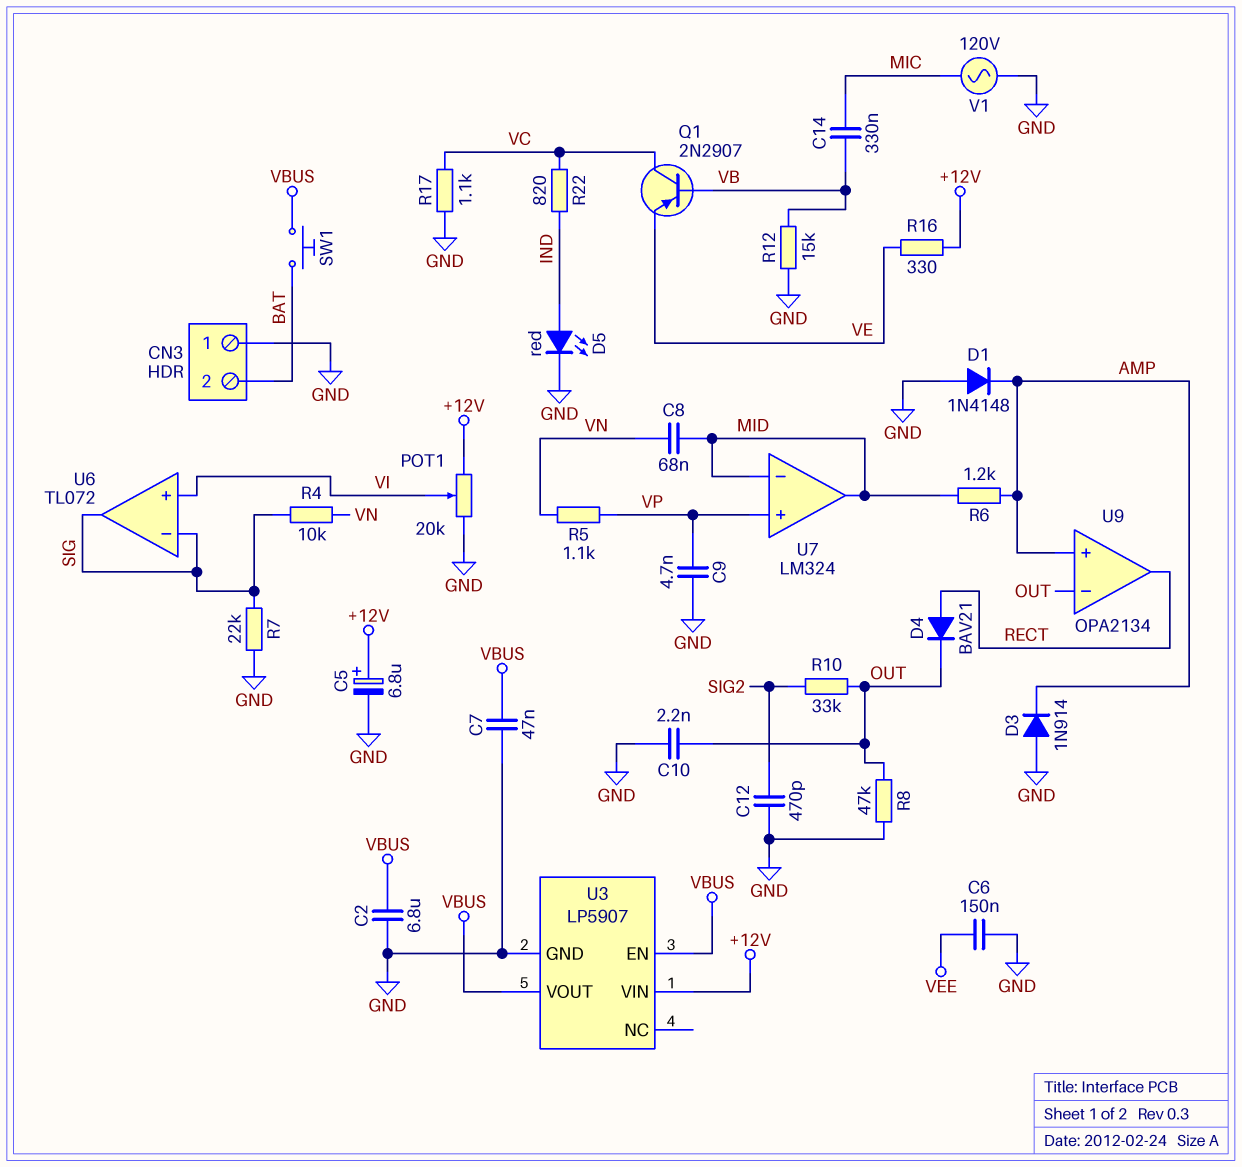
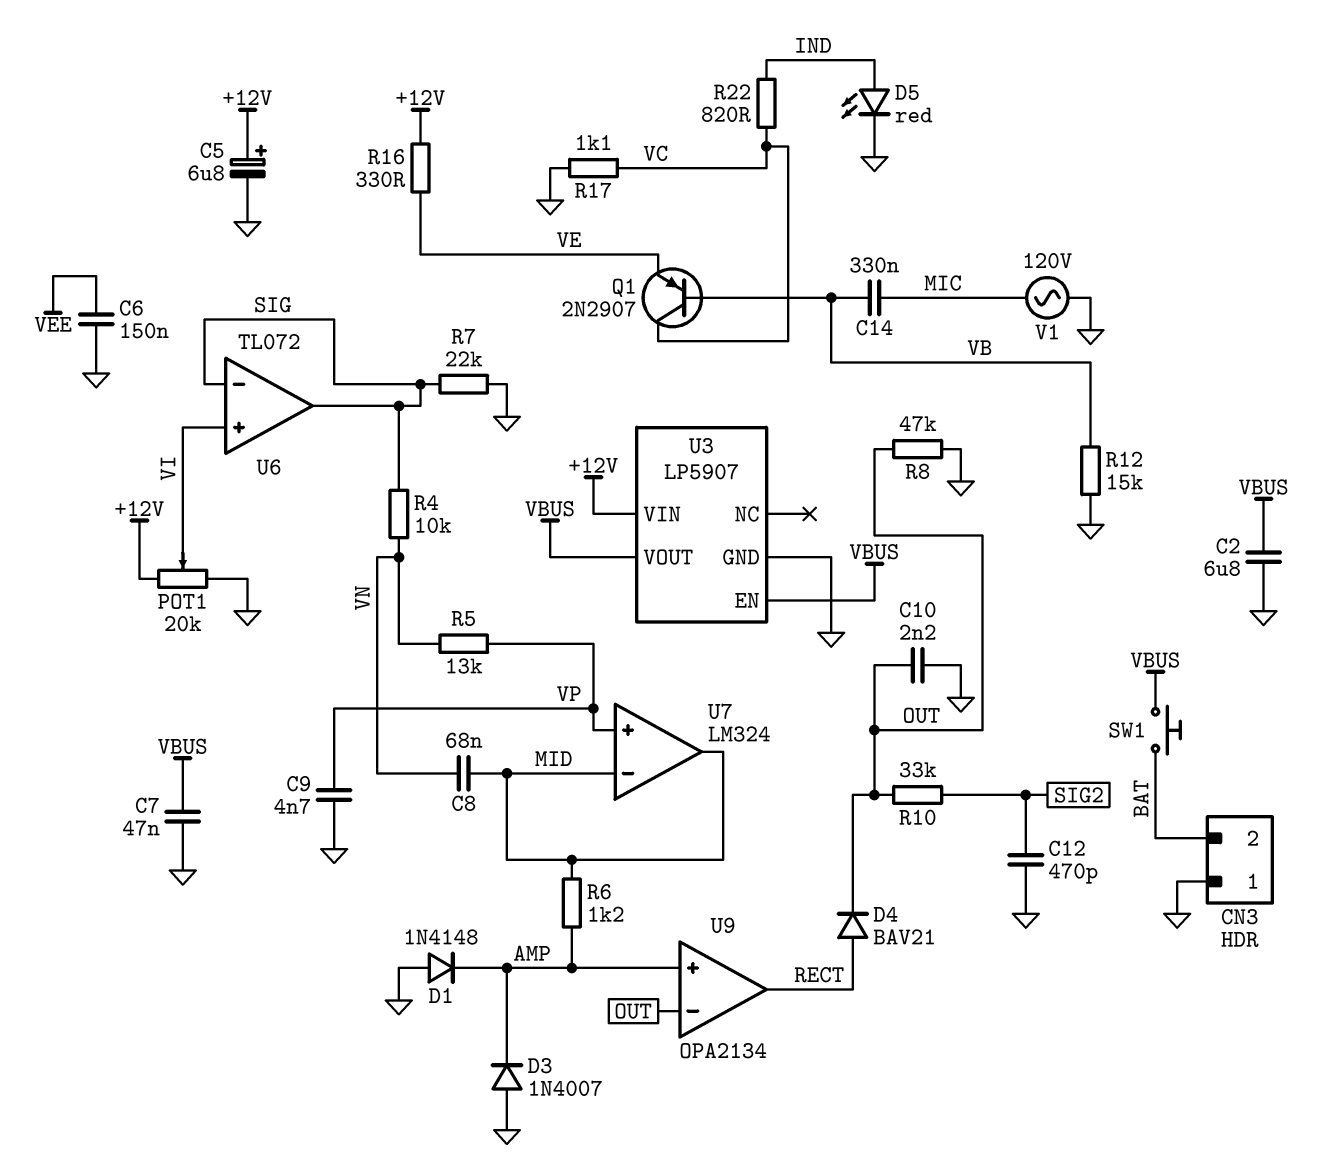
D3: diode 1N914 (A GND, K AMP) -> diode 1N4007 (A GND, K AMP)
R5: 1.1k (VN, VP) -> 13k (VN, VP)

